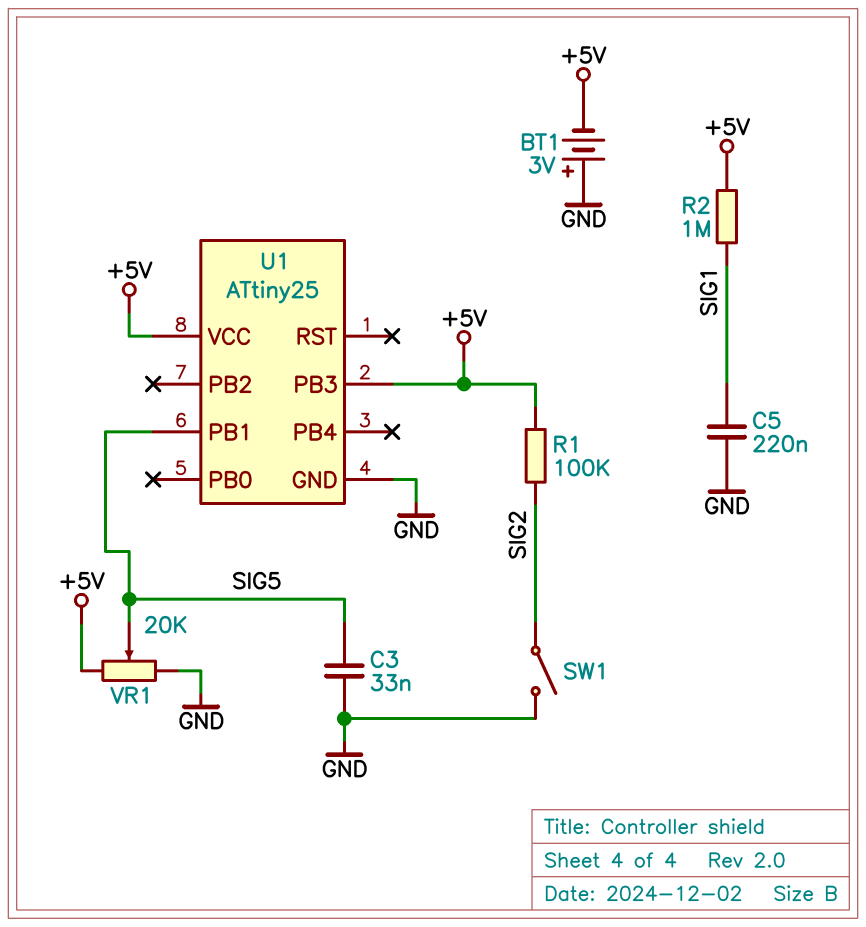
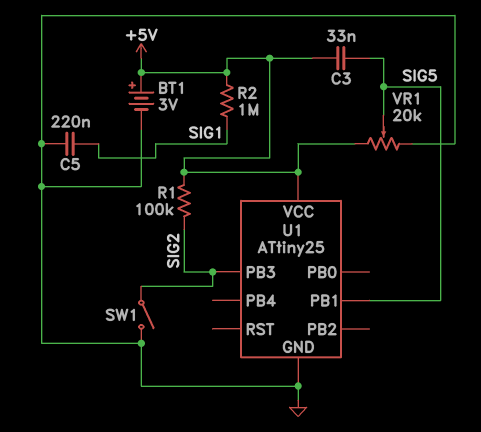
BT1: 3V (plus GND, minus +5V) -> 3V (plus +5V, minus GND)
C3: 33nF (GND, SIG5) -> 33nF (+5V, SIG5)
U1 pin PB3: +5V -> SIG2

